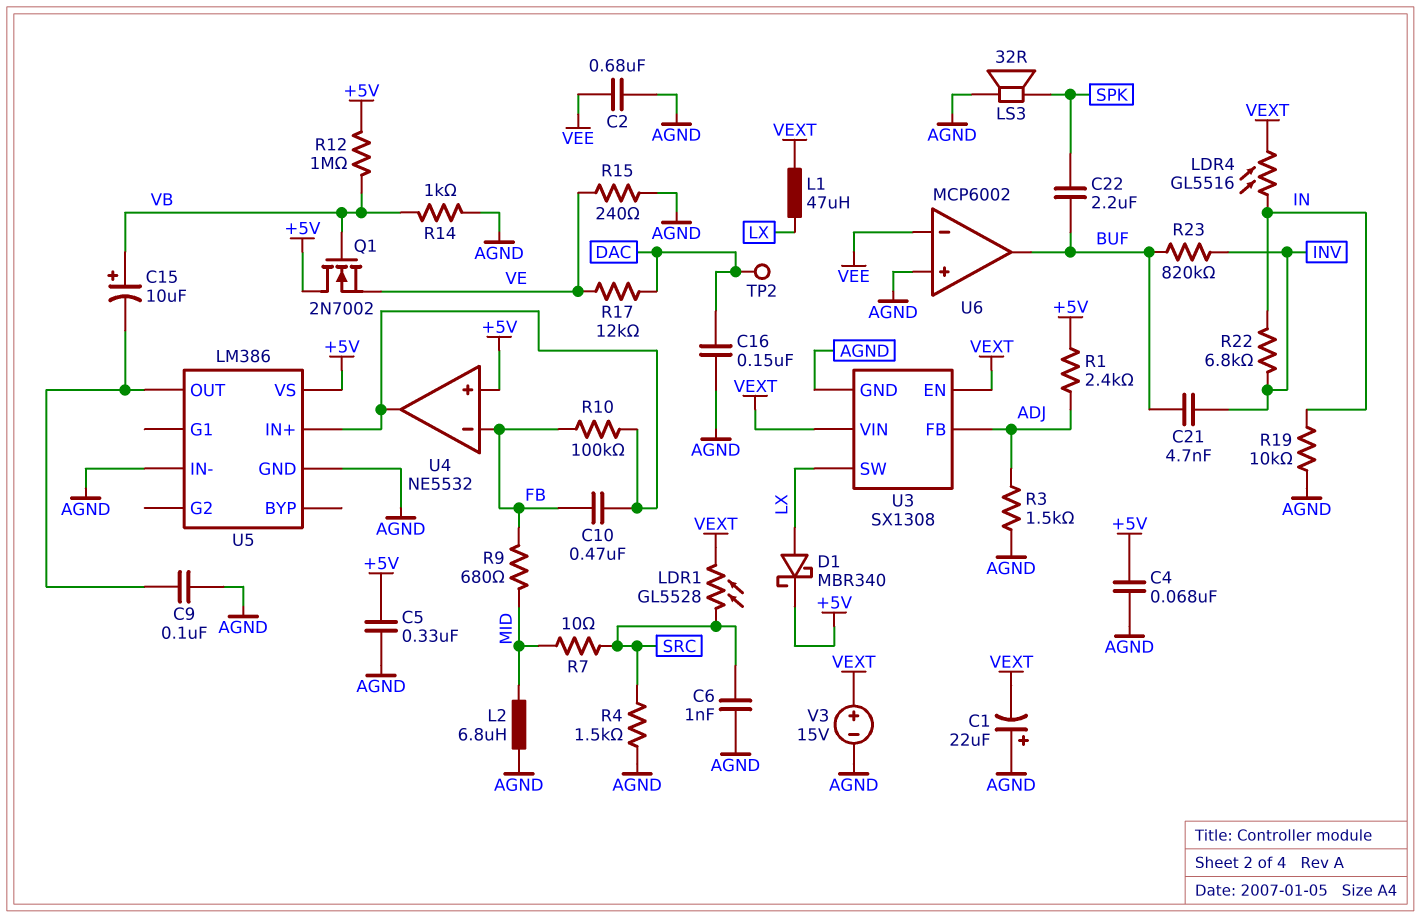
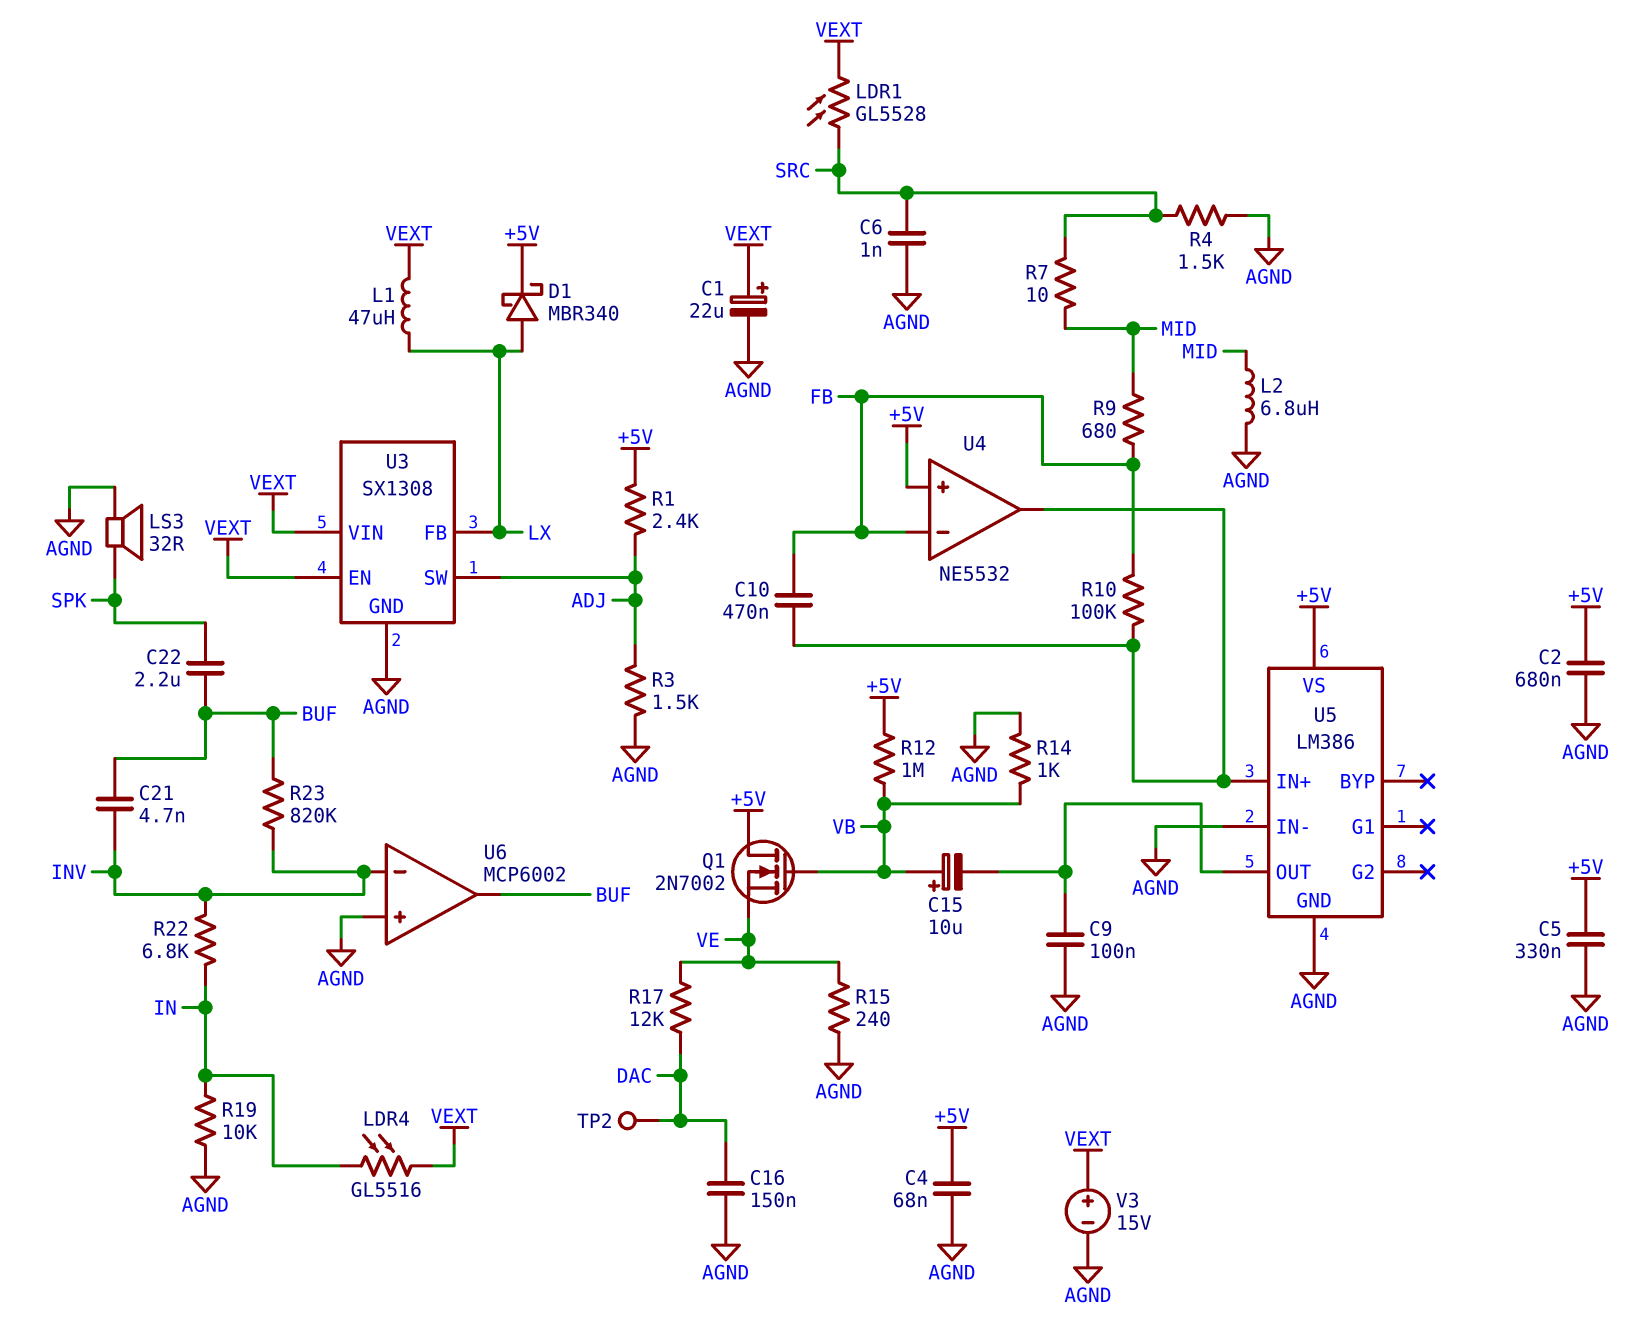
C1: 22uF (plus AGND, minus VEXT) -> 22uF (plus VEXT, minus AGND)
C2: 680nF (AGND, VEE) -> 680nF (+5V, AGND)
U3 pin FB: ADJ -> LX
U3 pin SW: LX -> ADJ
U6 pin in-: VEE -> INV

